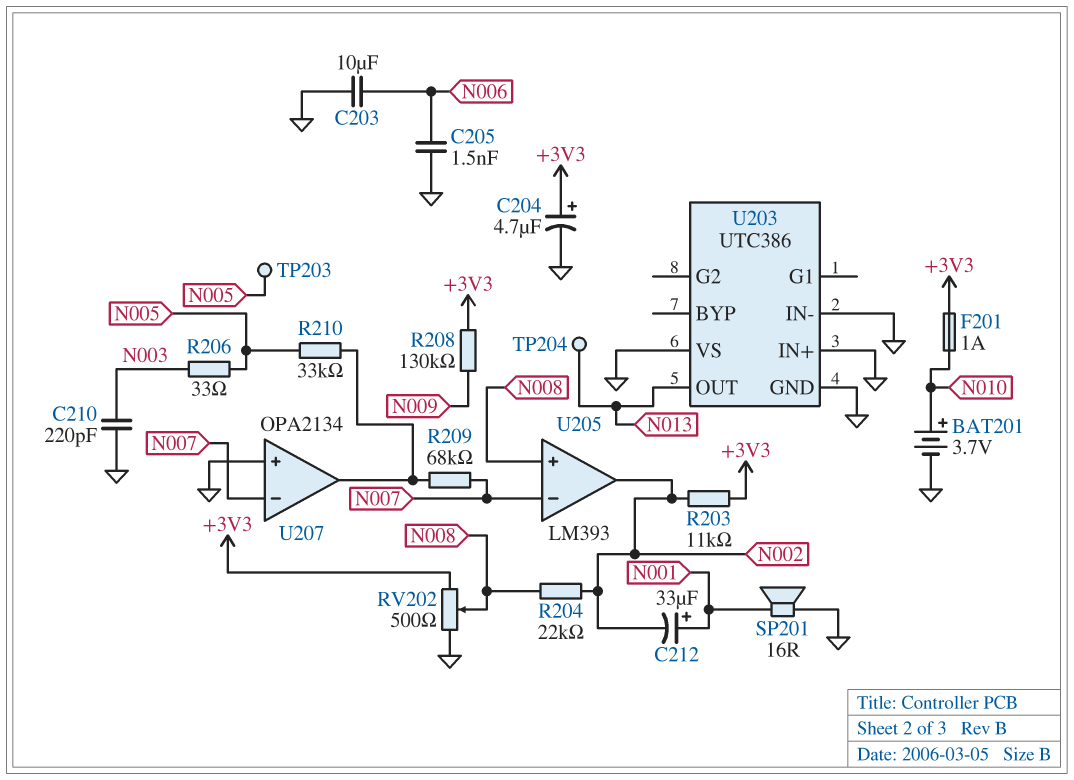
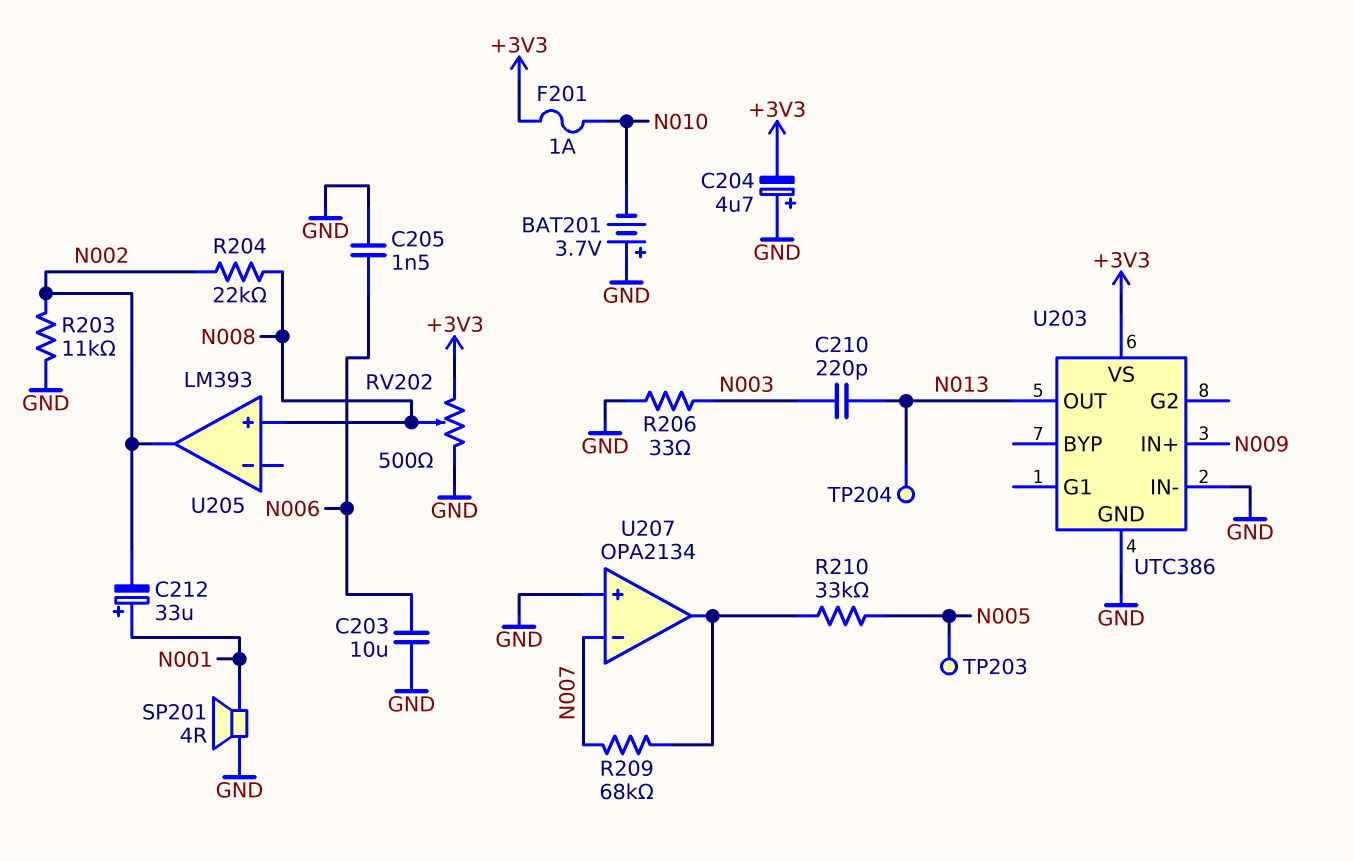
BAT201: 3.7V (plus N010, minus GND) -> 3.7V (plus GND, minus N010)
C204: 4.7uF (plus +3V3, minus GND) -> 4.7uF (plus GND, minus +3V3)
C210: 220pF (GND, N003) -> 220pF (N003, N013)
R203: 11k (+3V3, N002) -> 11k (GND, N002)
R206: 33 (N003, N005) -> 33 (GND, N003)
R208: 130k (+3V3, N009) -> none
SP201: speaker 16R (GND, N001) -> speaker 4R (GND, N001)
U203 pin IN+: GND -> N009
U203 pin VS: GND -> +3V3
U205 pin in-: N007 -> none

